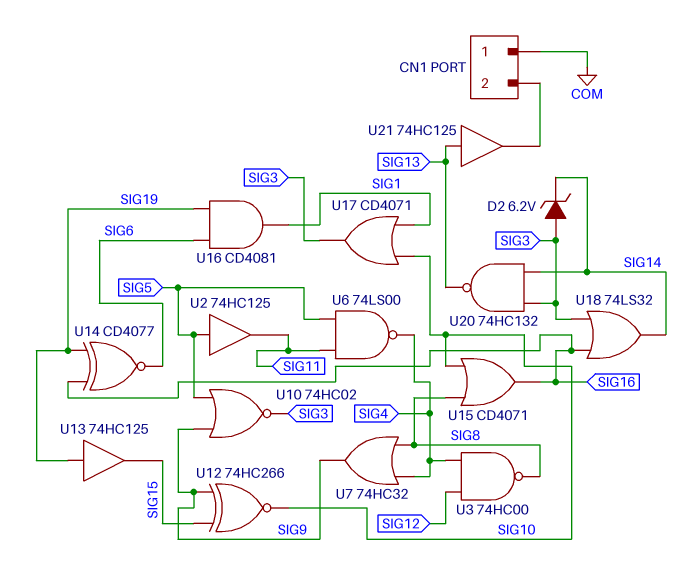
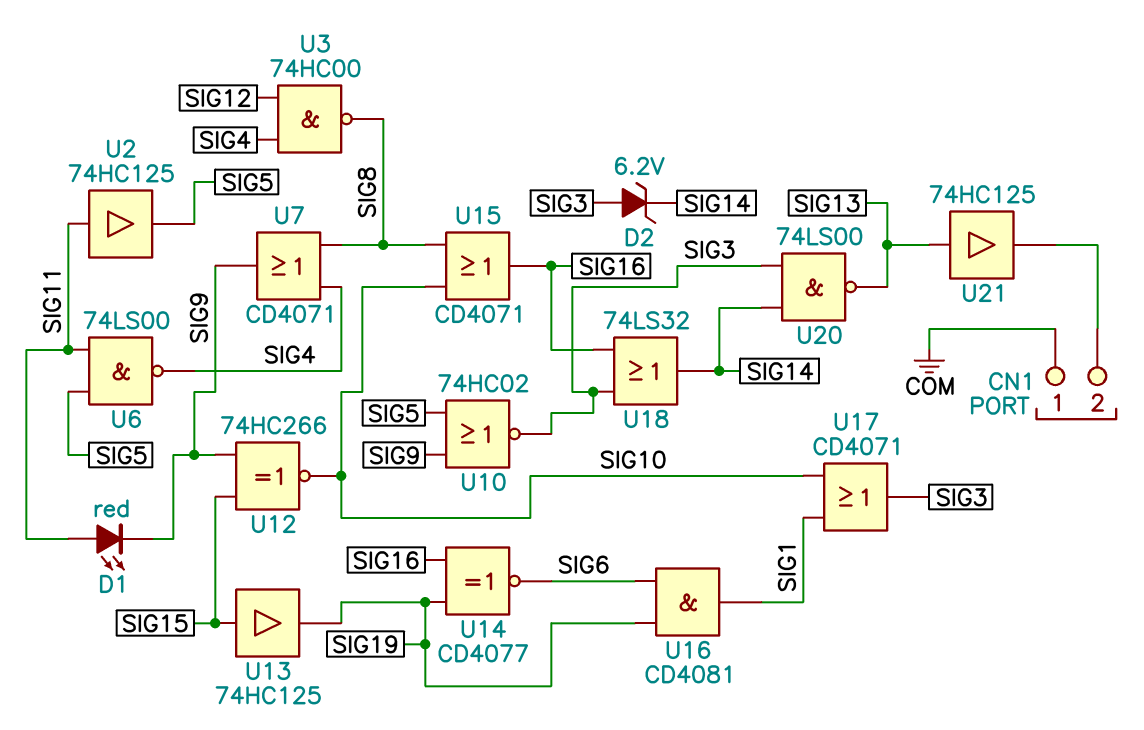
D1: none -> LED red (A SIG11, K SIG9)
U2: buffer 74HC125 (in SIG5, out SIG11) -> buffer 74HC125 (in SIG11, out SIG5)
U7: OR 74HC32 (in SIG4, in SIG8, out SIG9) -> OR CD4071 (in SIG4, in SIG8, out SIG9)
U13: buffer 74HC125 (in SIG19, out SIG15) -> buffer 74HC125 (in SIG15, out SIG19)
U20: NAND 74HC132 (in SIG3, in SIG14, out SIG13) -> NAND 74LS00 (in SIG3, in SIG14, out SIG13)

